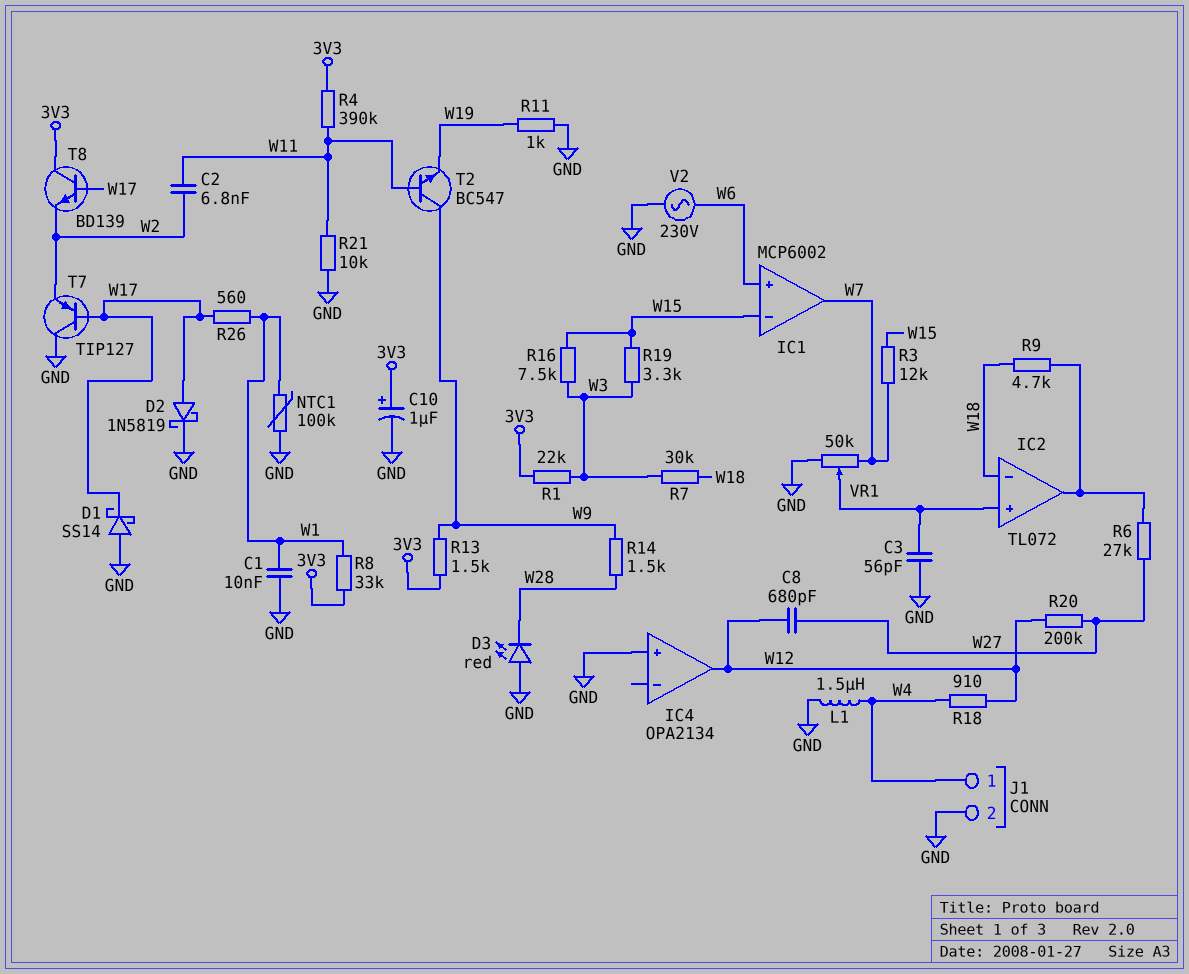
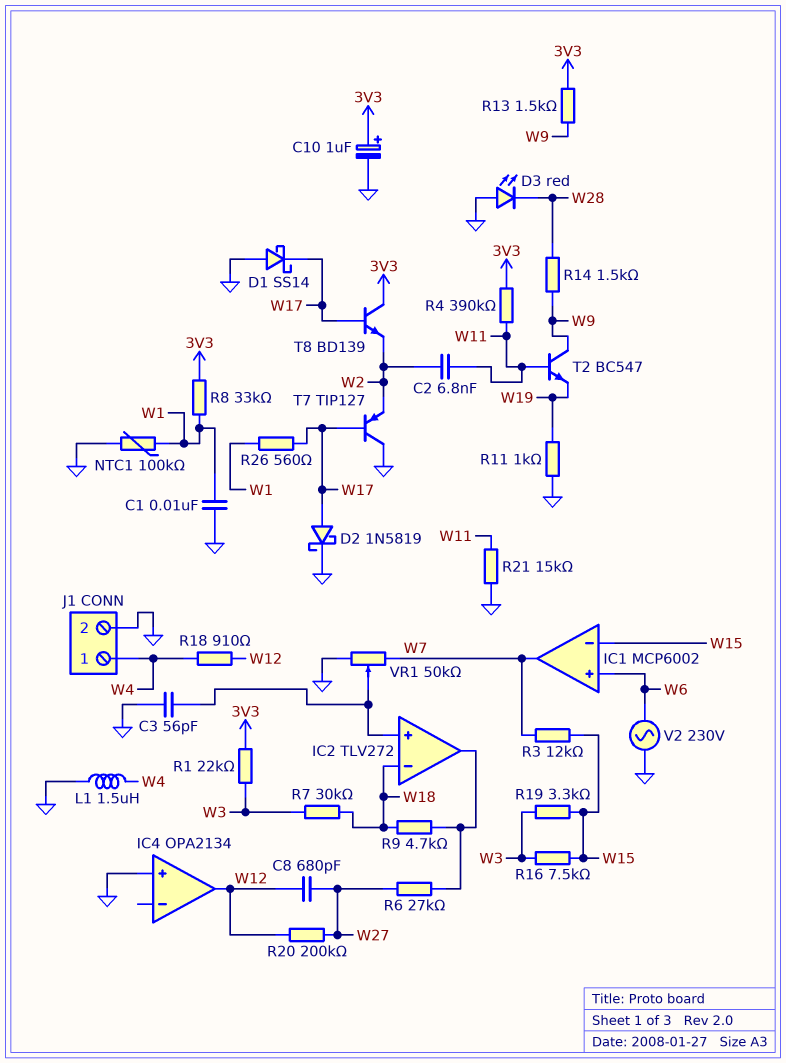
IC2: TL072 -> TLV272
R21: 10k (GND, W11) -> 15k (GND, W11)

